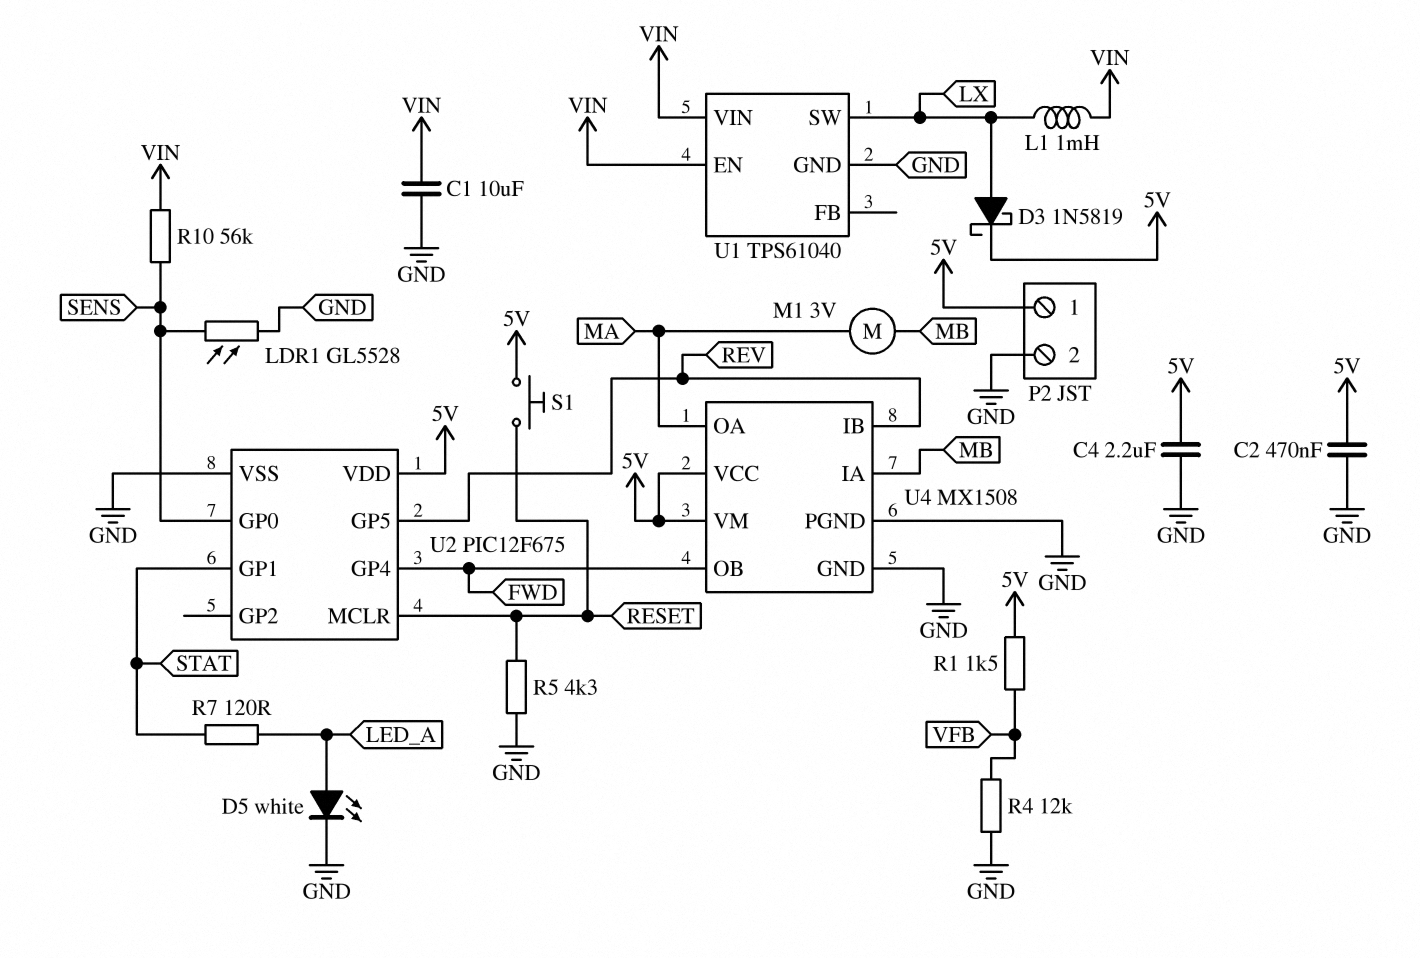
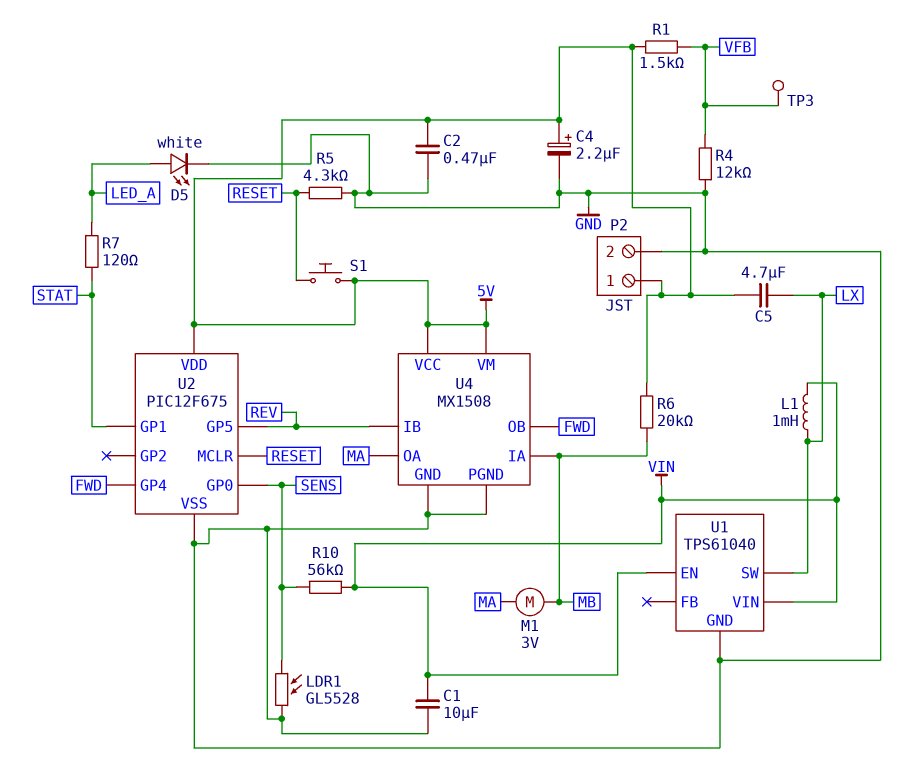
C4: 2.2uF (5V, GND) -> 2.2uF (plus 5V, minus GND)
C5: none -> 4.7uF (5V, LX)
D3: schottky 1N5819 (A LX, K 5V) -> none
R6: none -> 20k (5V, MB)
TP3: none -> test point (VFB)

